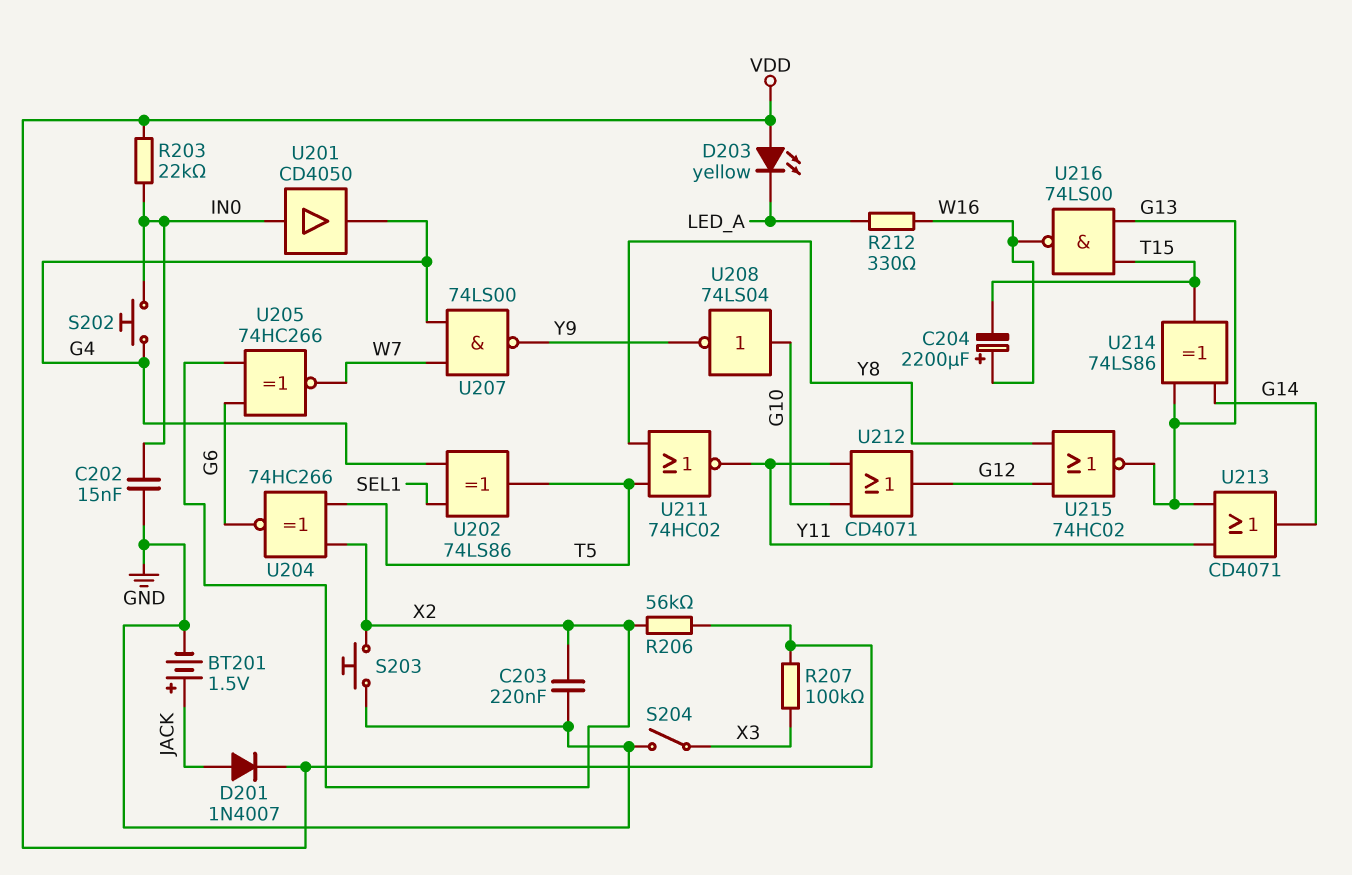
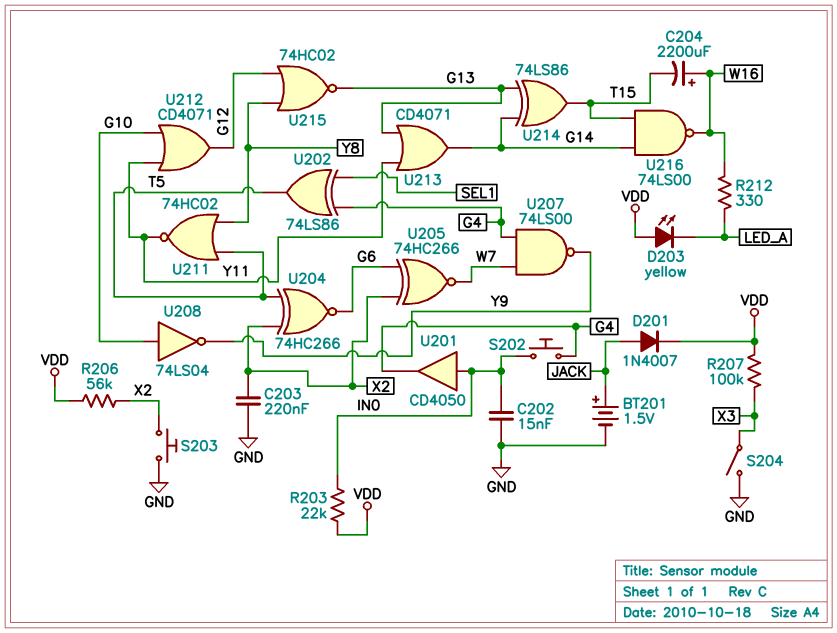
U216: NAND 74LS00 (in G13, in T15, out W16) -> NAND 74LS00 (in G14, in T15, out W16)

